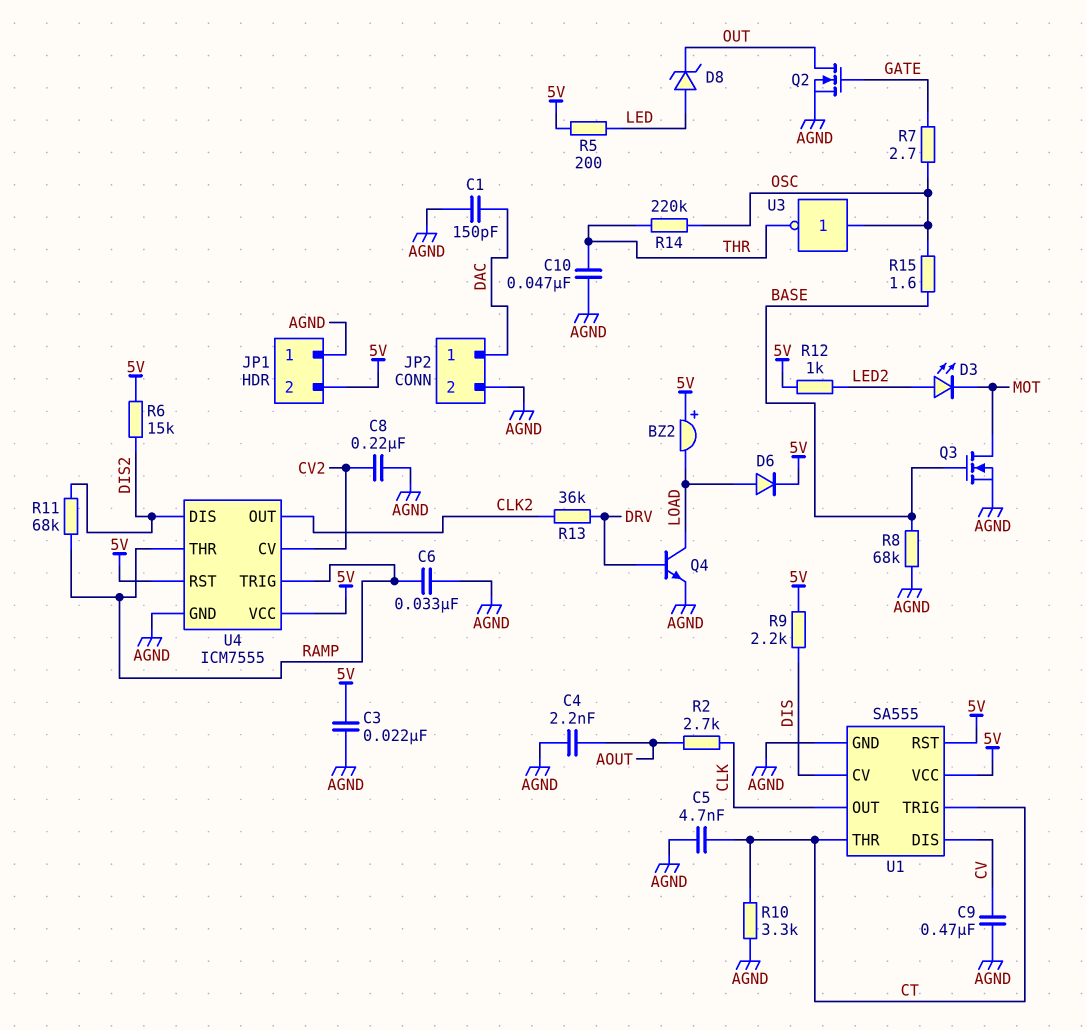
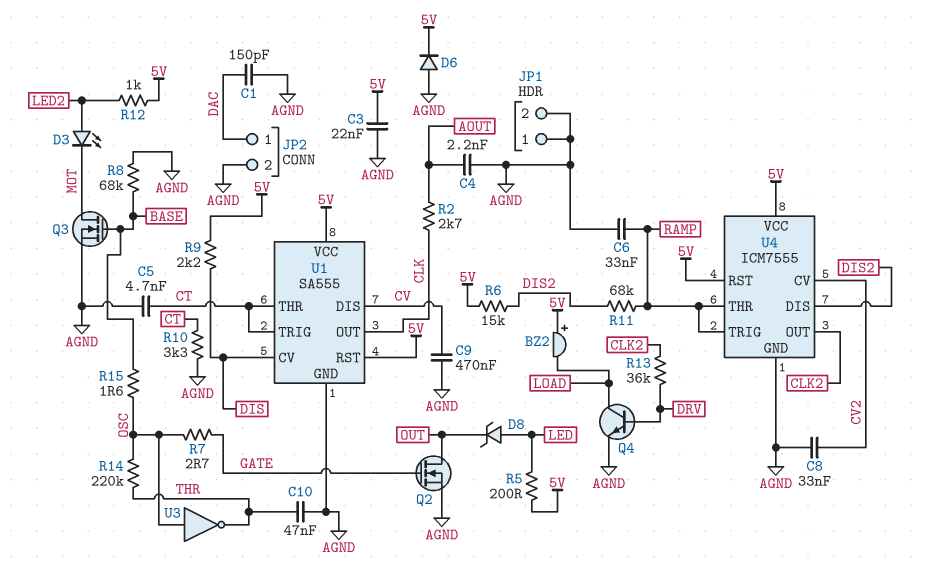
C8: 220nF (AGND, CV2) -> 33nF (AGND, CV2)
D6: diode (A LOAD, K 5V) -> diode (A AGND, K 5V)
JP1 pin 2: 5V -> AGND

